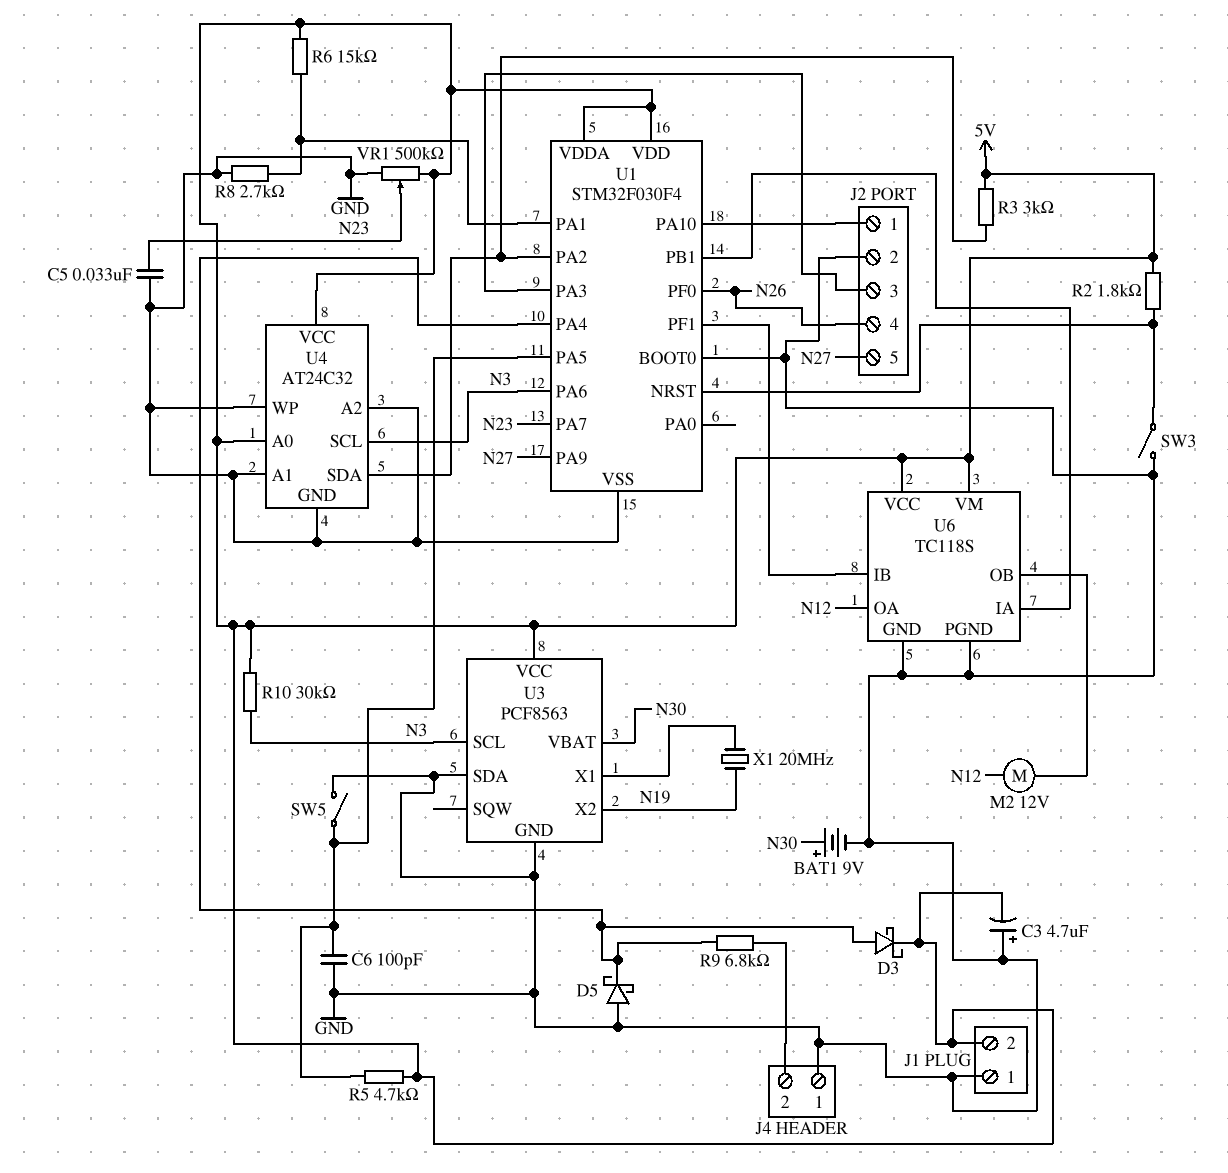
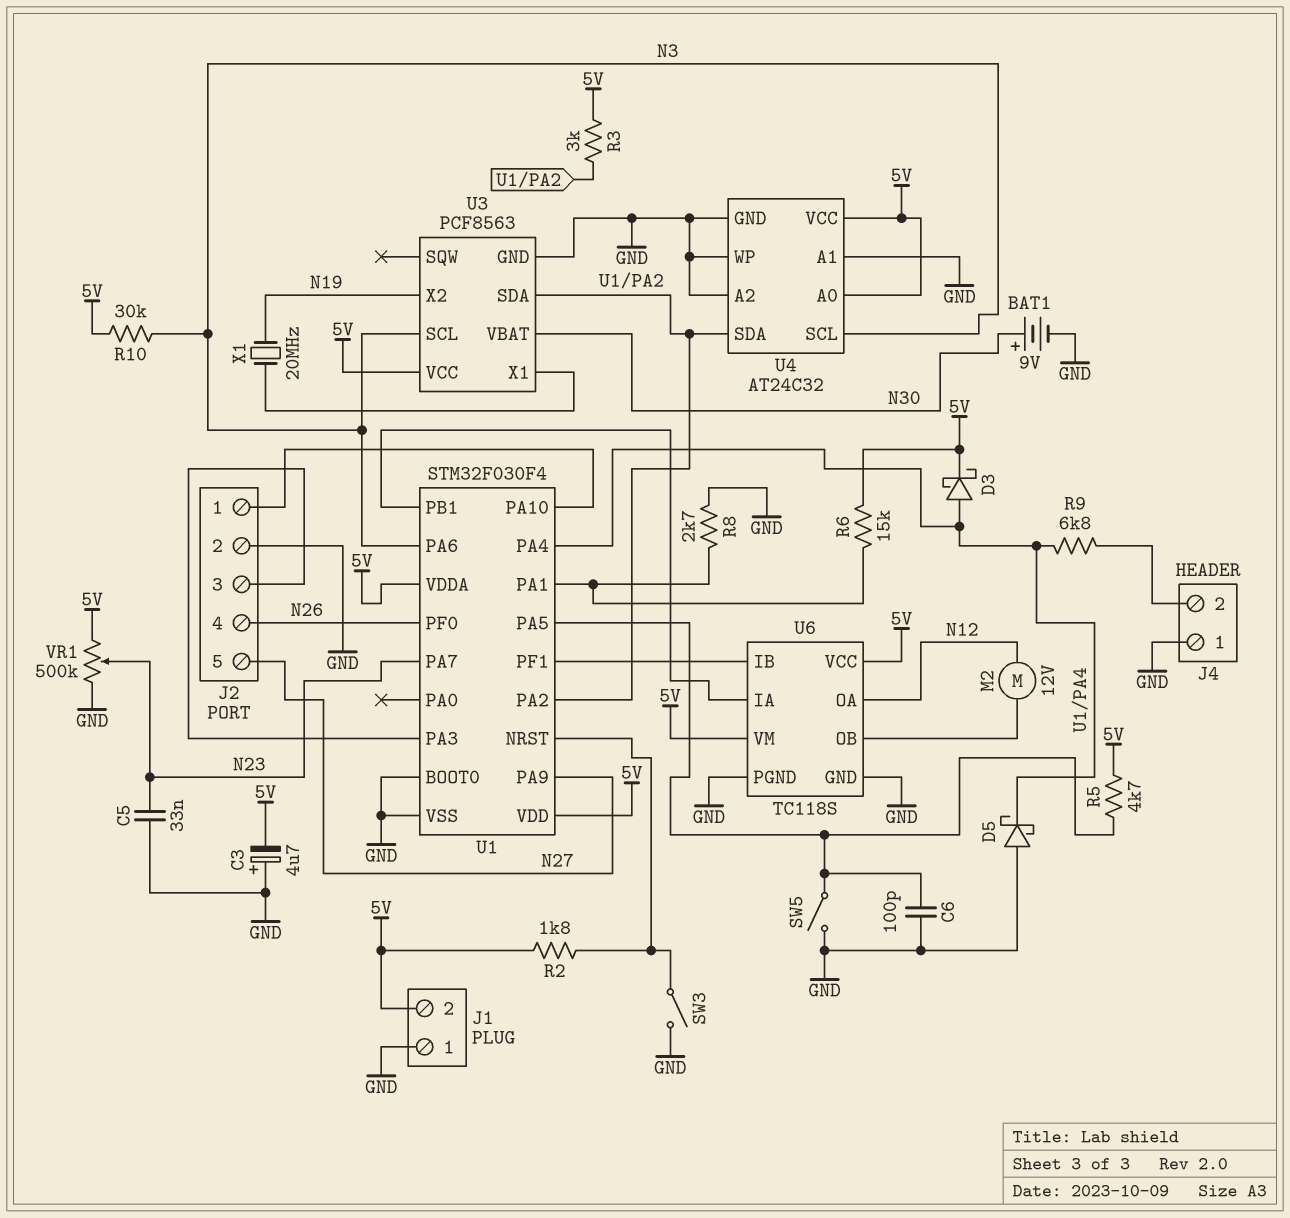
U3 pin SDA: GND -> U1/PA2

